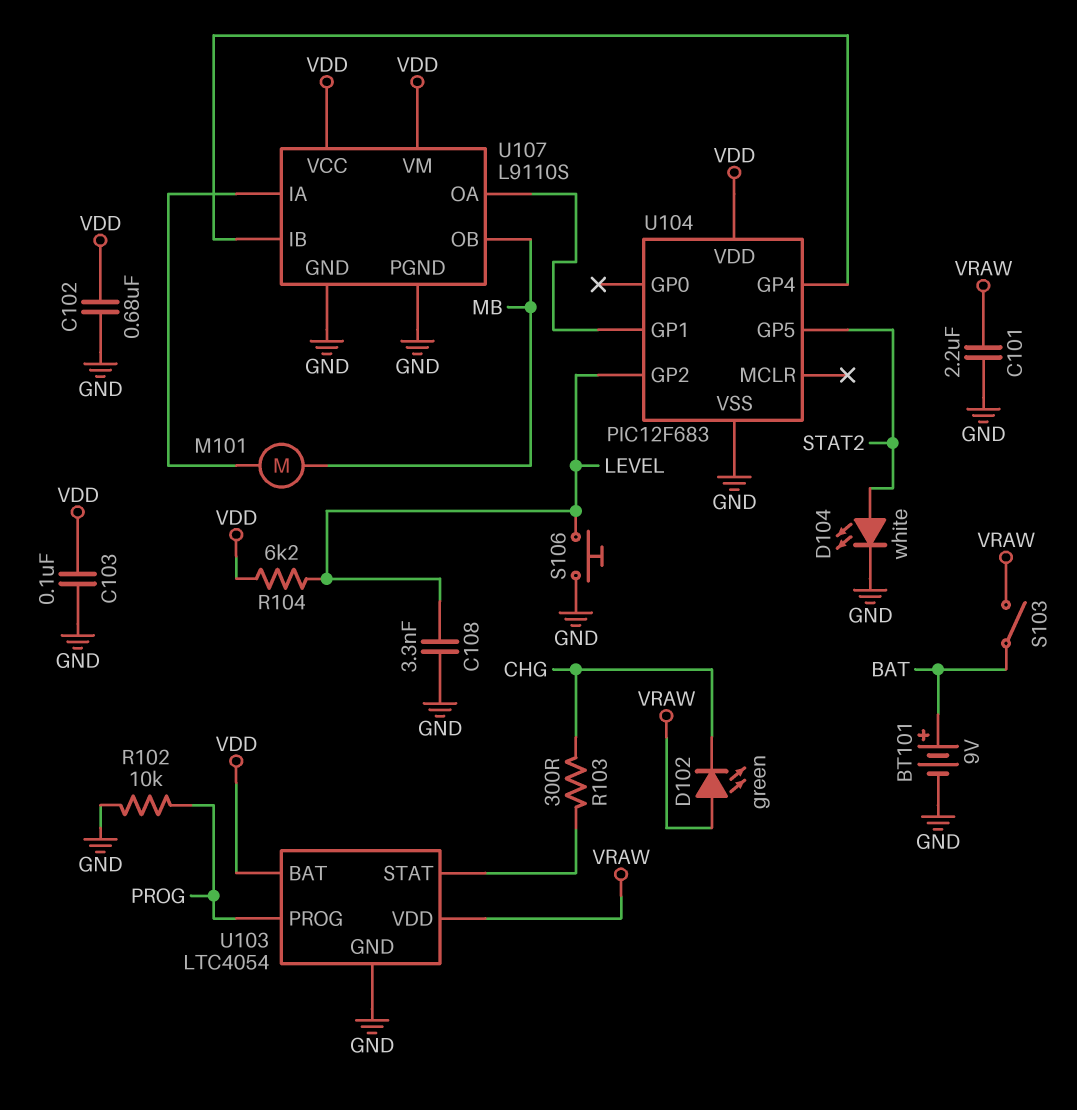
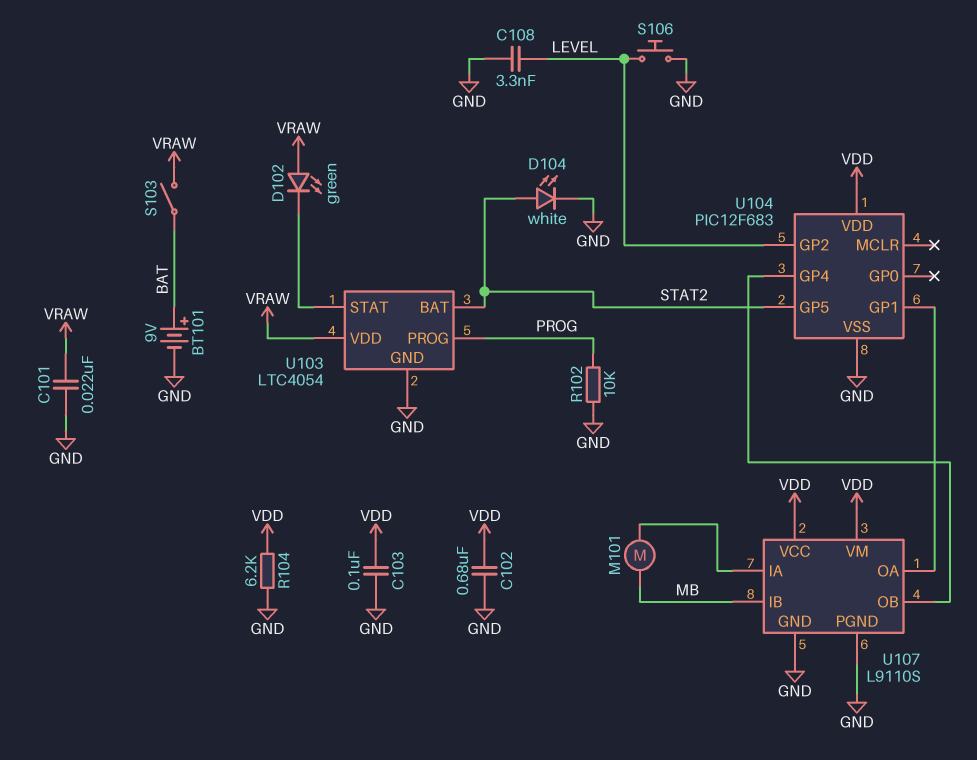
C101: 2.2uF (GND, VRAW) -> 22nF (GND, VRAW)
D102: LED green (A VRAW, K CHG) -> LED green (A VRAW, K U103/STAT)
R103: 300 (CHG, U103/STAT) -> none
R104: 6.2k (LEVEL, VDD) -> 6.2k (GND, VDD)
U103 pin BAT: VDD -> STAT2
U107 pin IB: U104/GP4 -> MB
U107 pin OB: MB -> U104/GP4

